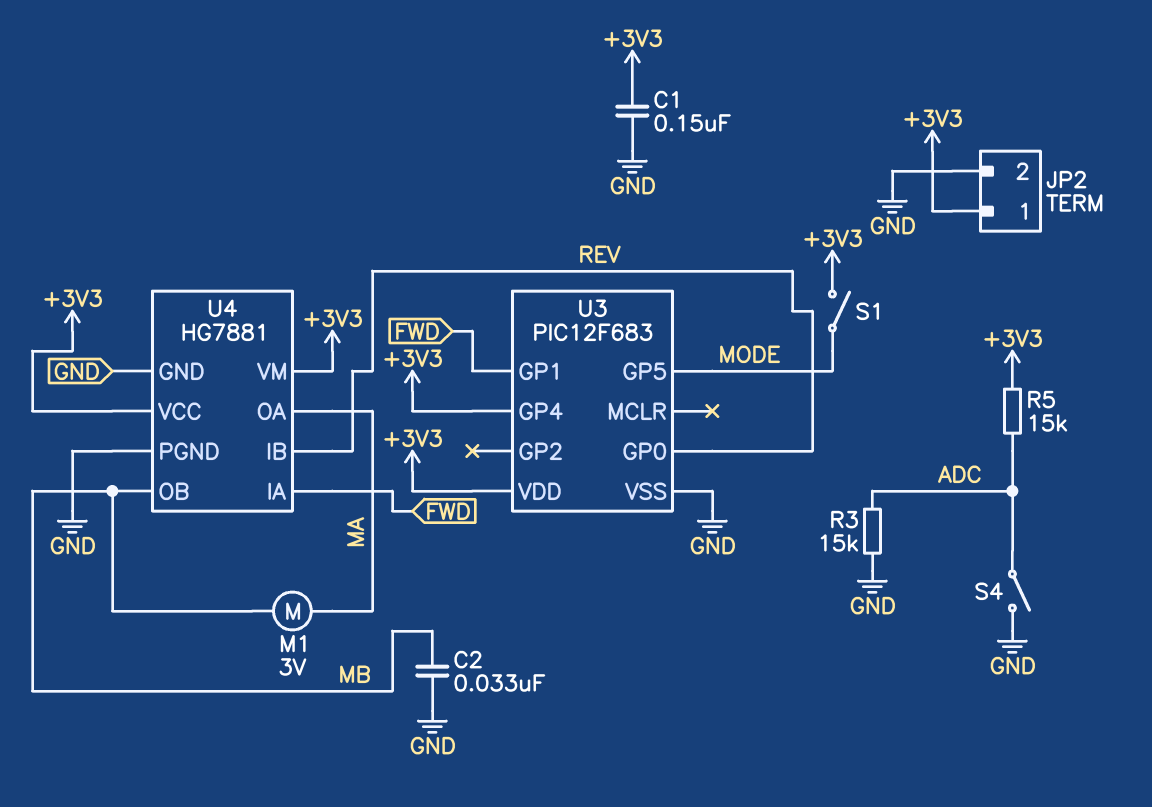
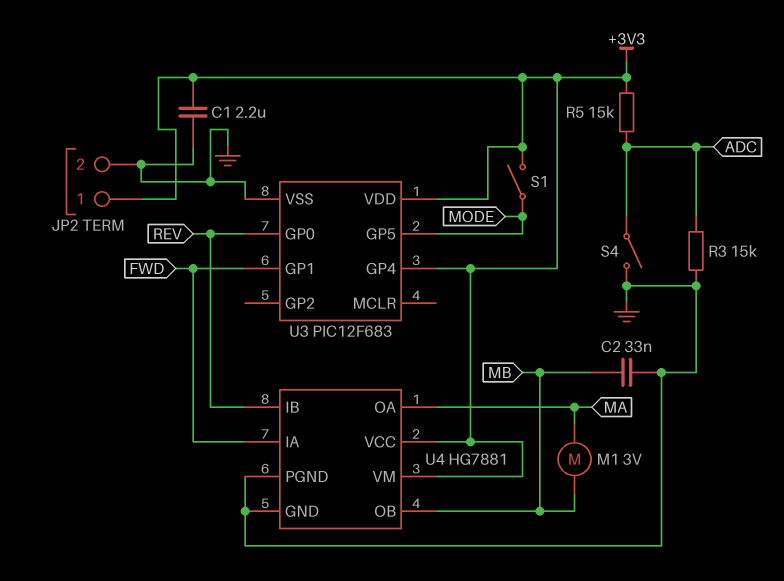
C1: 150nF (+3V3, GND) -> 2.2uF (+3V3, GND)

